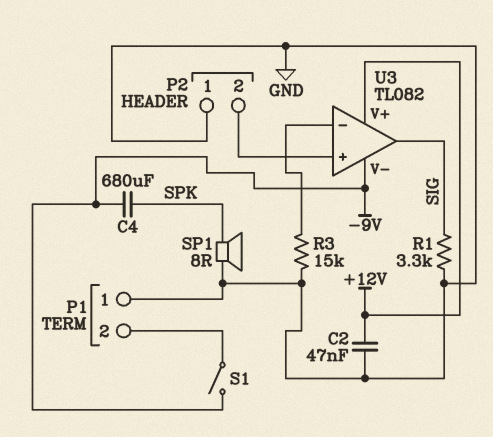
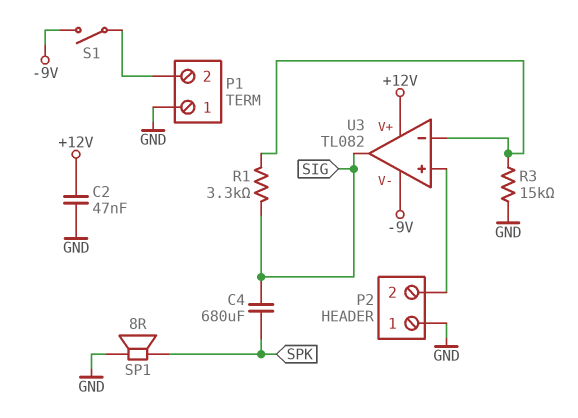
C4: 680uF (-9V, SPK) -> 680uF (SIG, SPK)
R1: 3.3k (GND, SIG) -> 3.3k (SIG, U3/in-)

